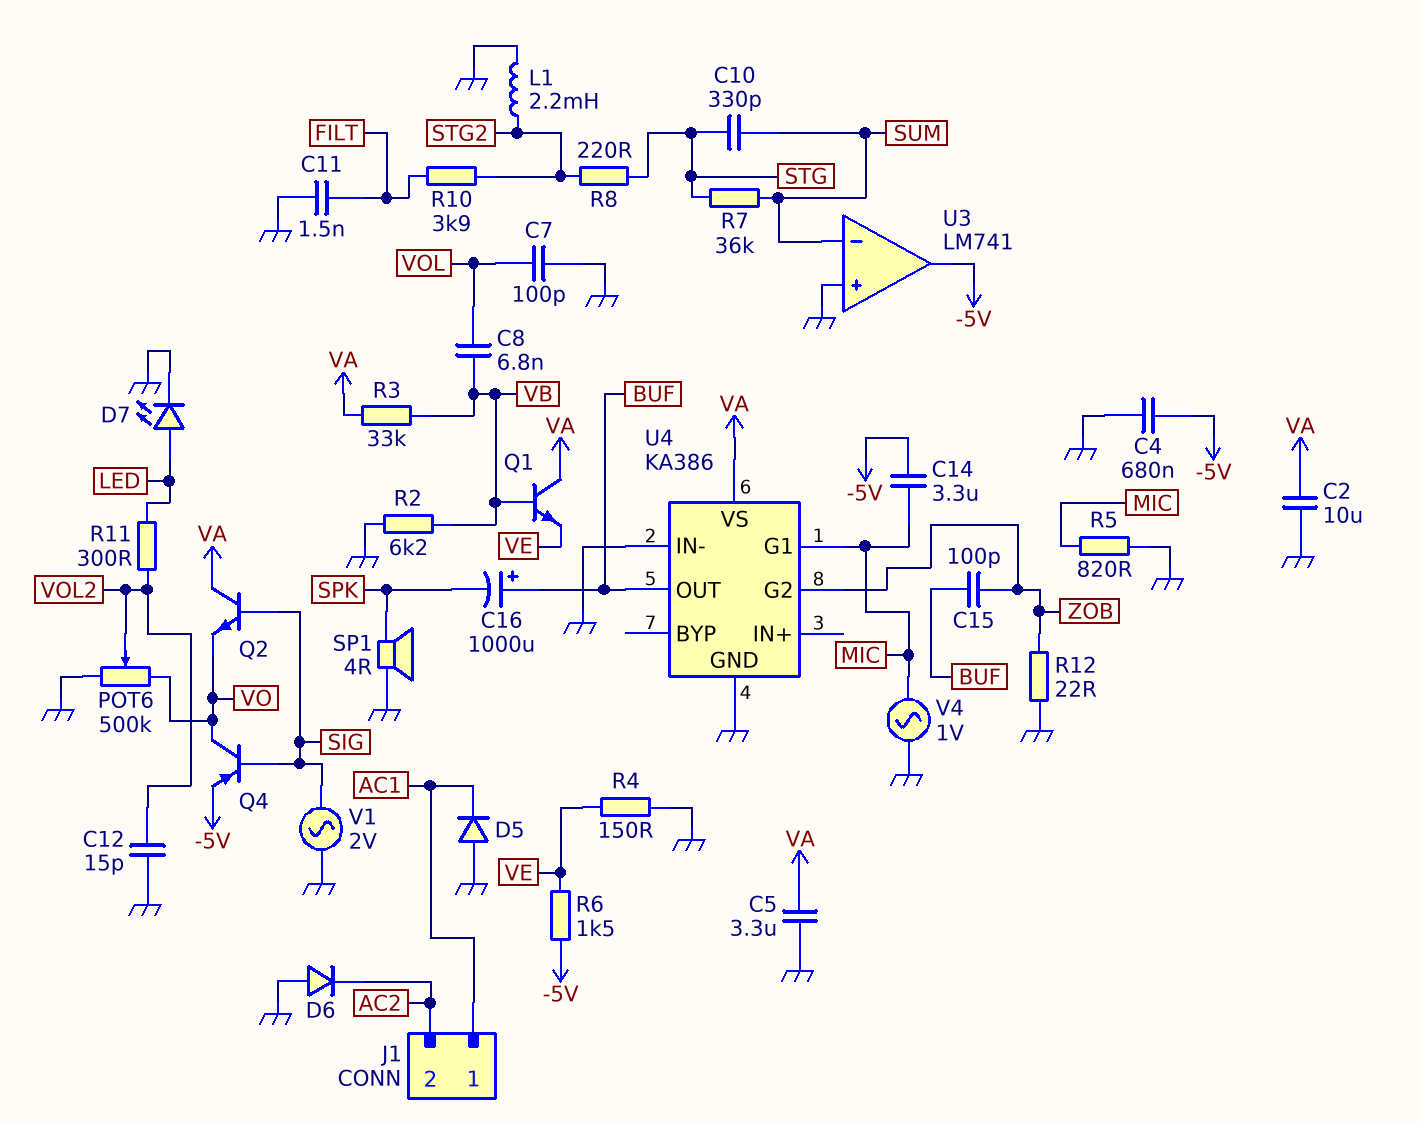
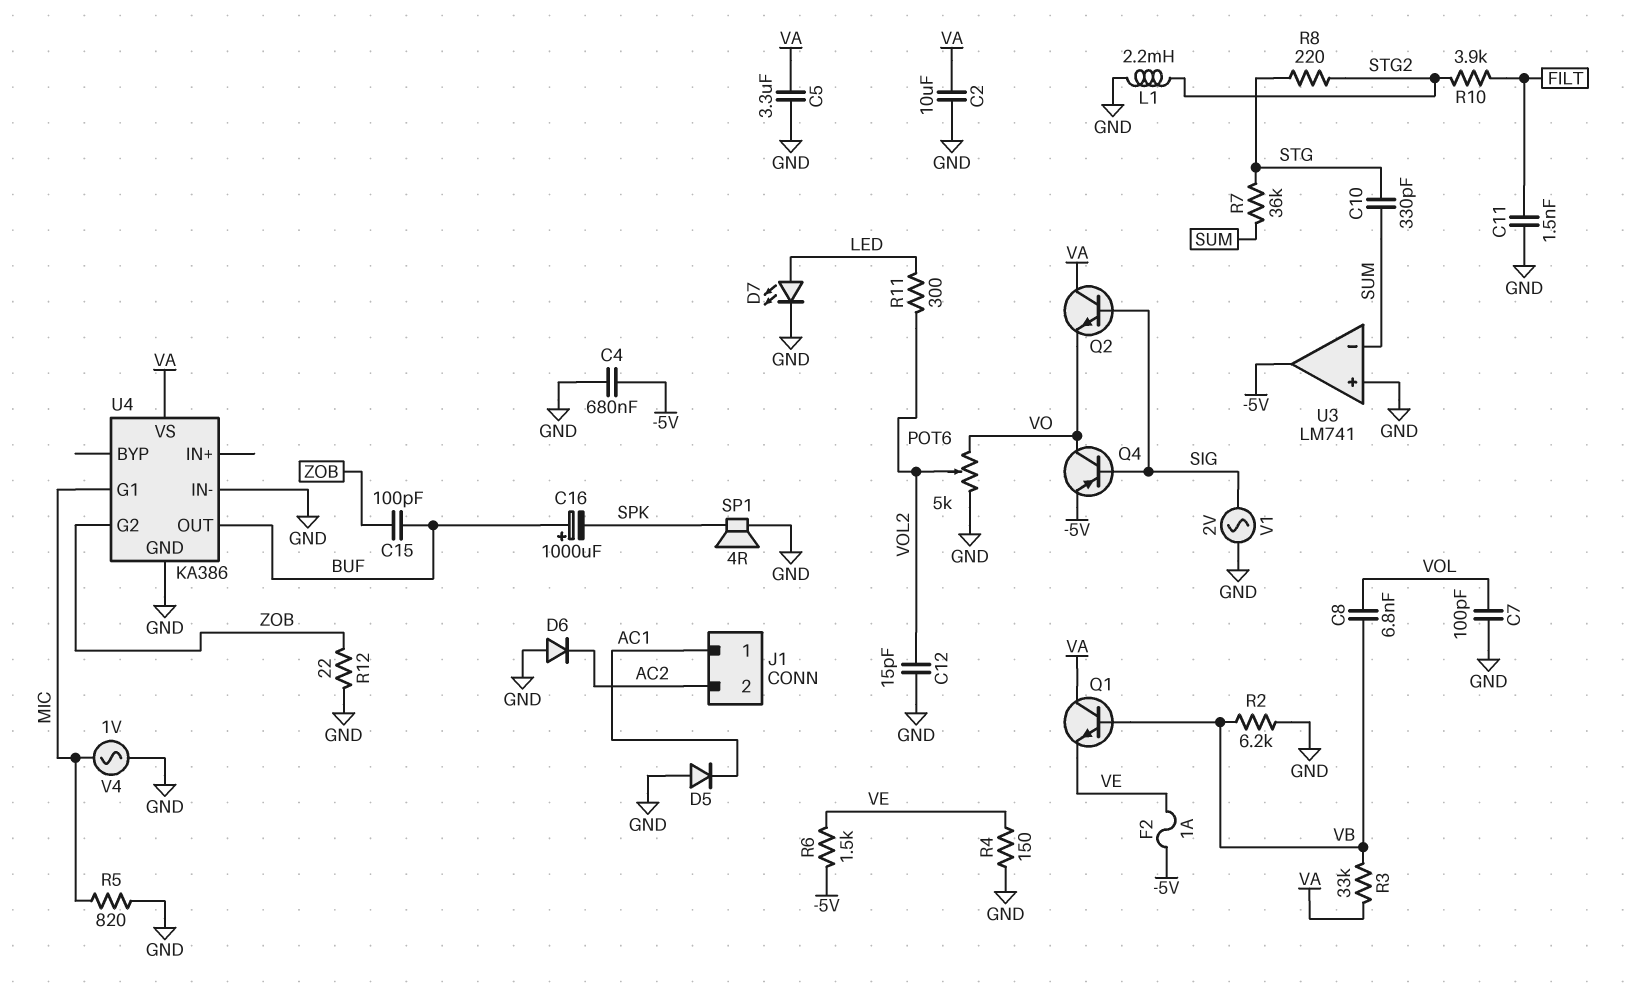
C14: 3.3uF (-5V, MIC) -> none
F2: none -> 1A (-5V, VE)
POT6: 500k (GND, VO, wiper VOL2) -> 5k (GND, VO, wiper VOL2)

